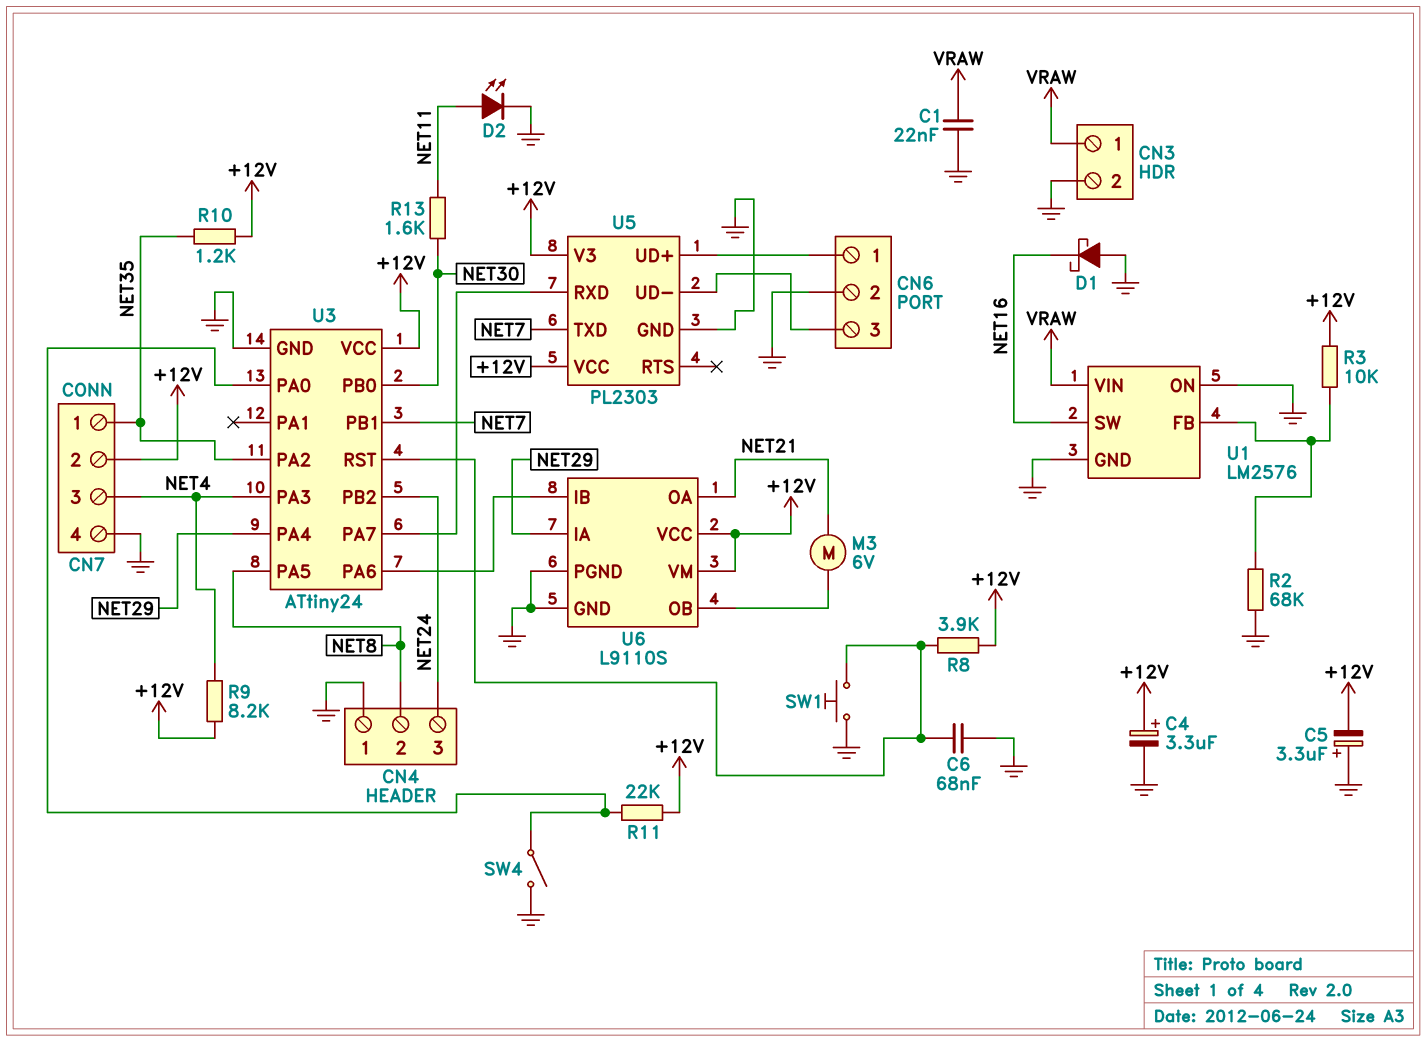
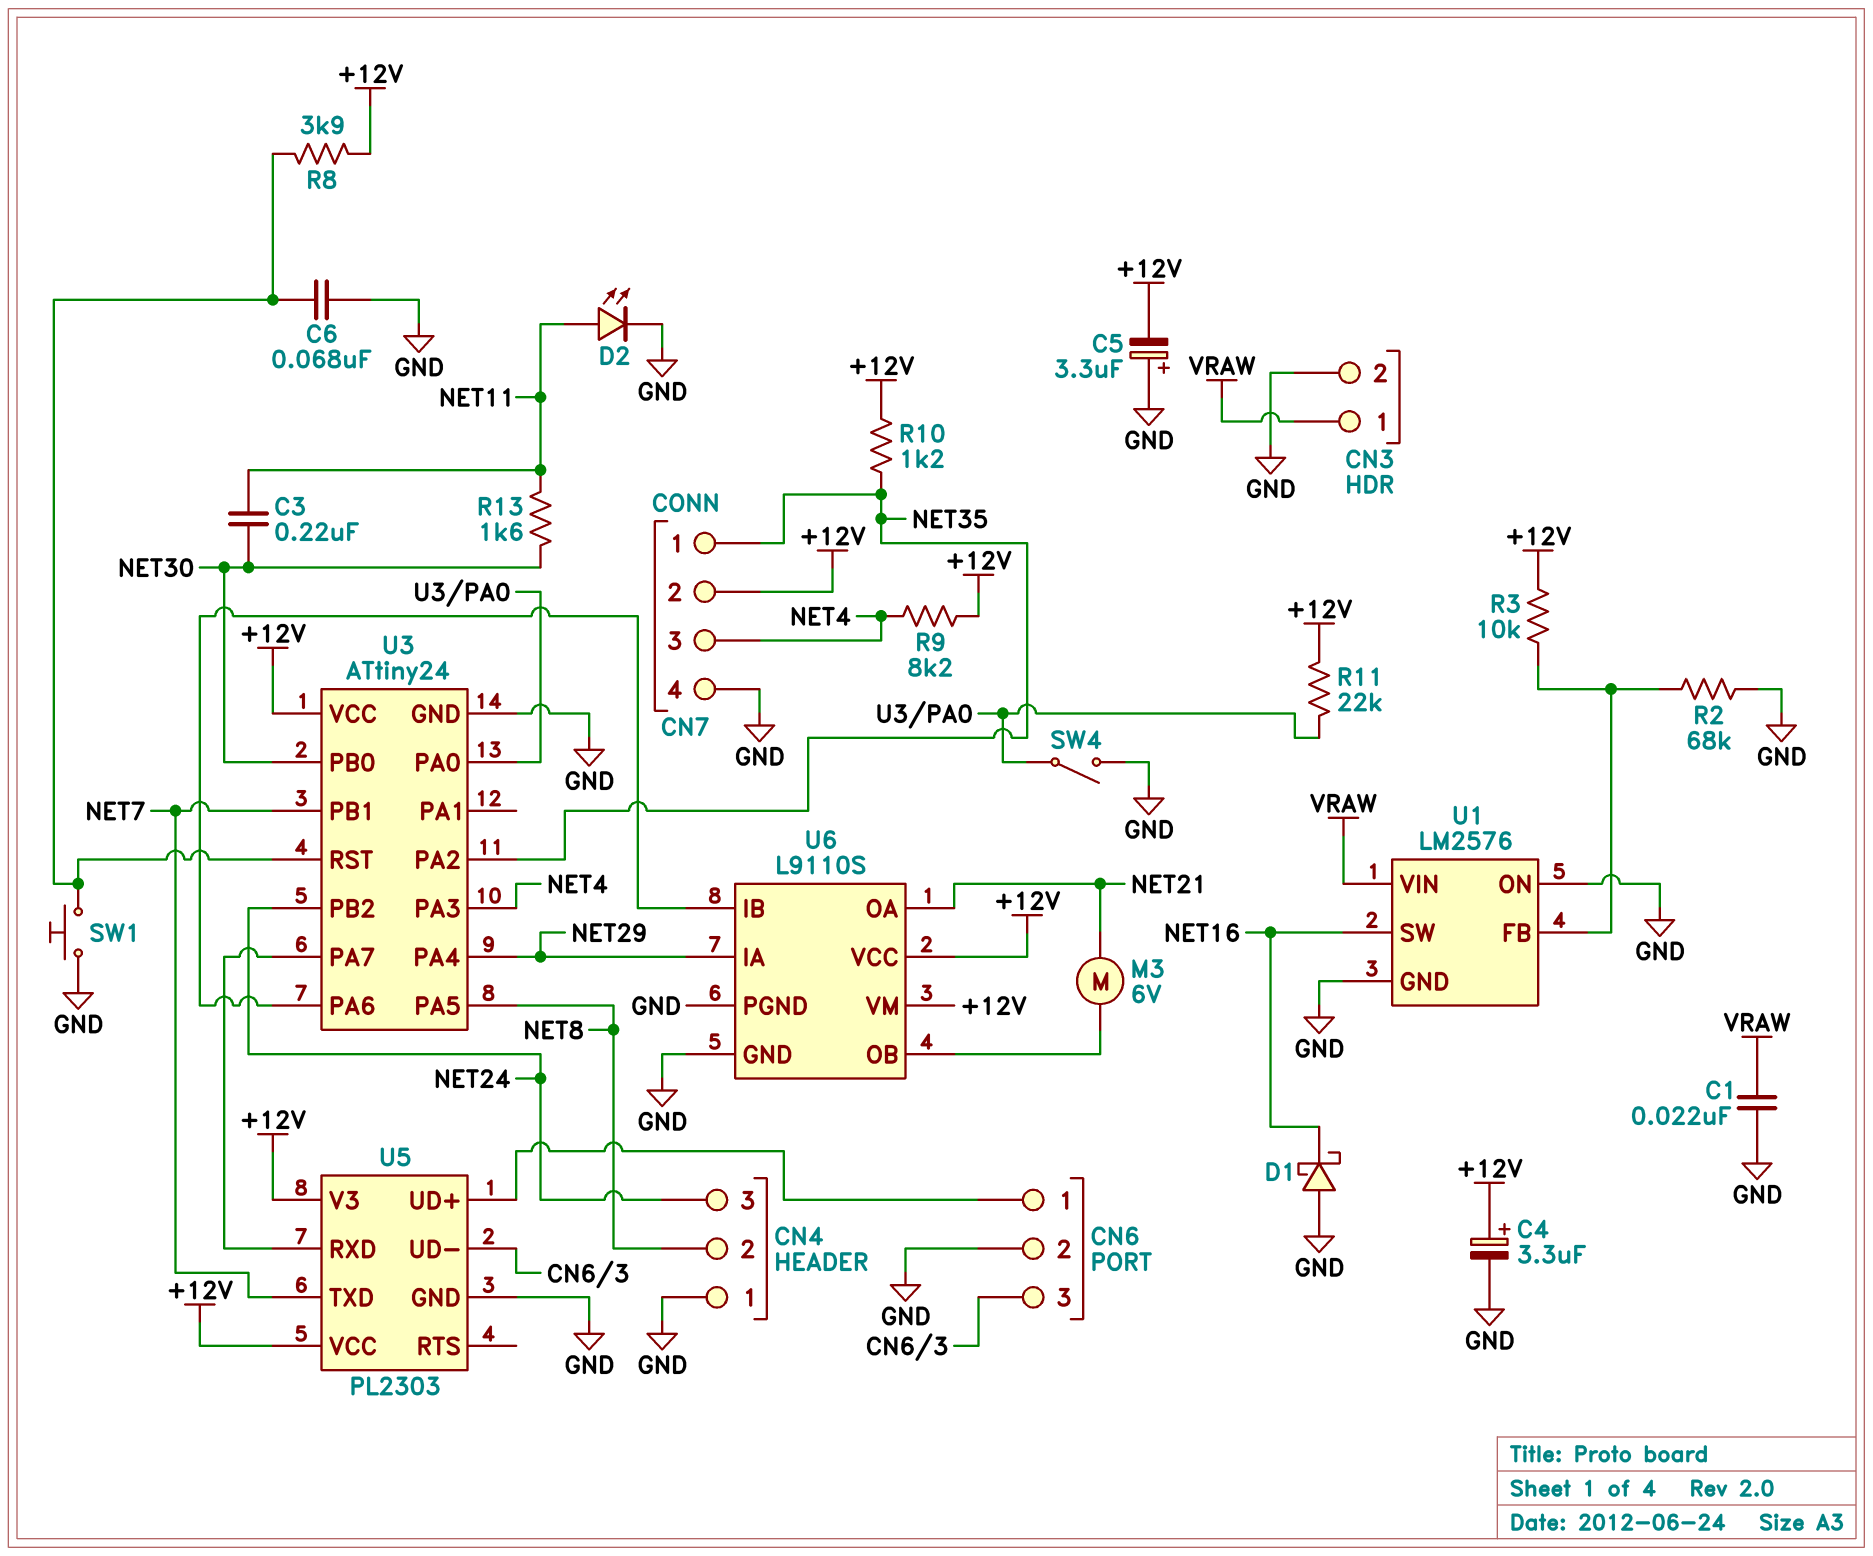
C3: none -> 220nF (NET11, NET30)

